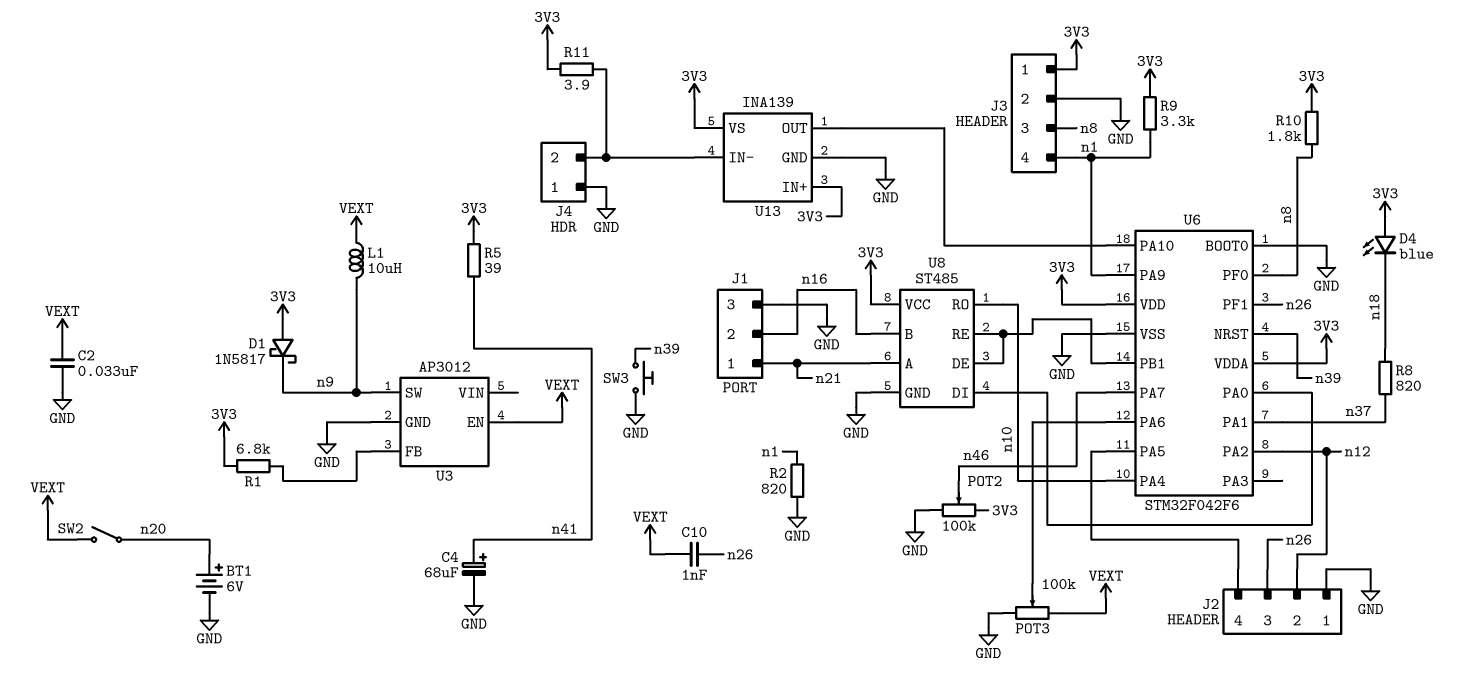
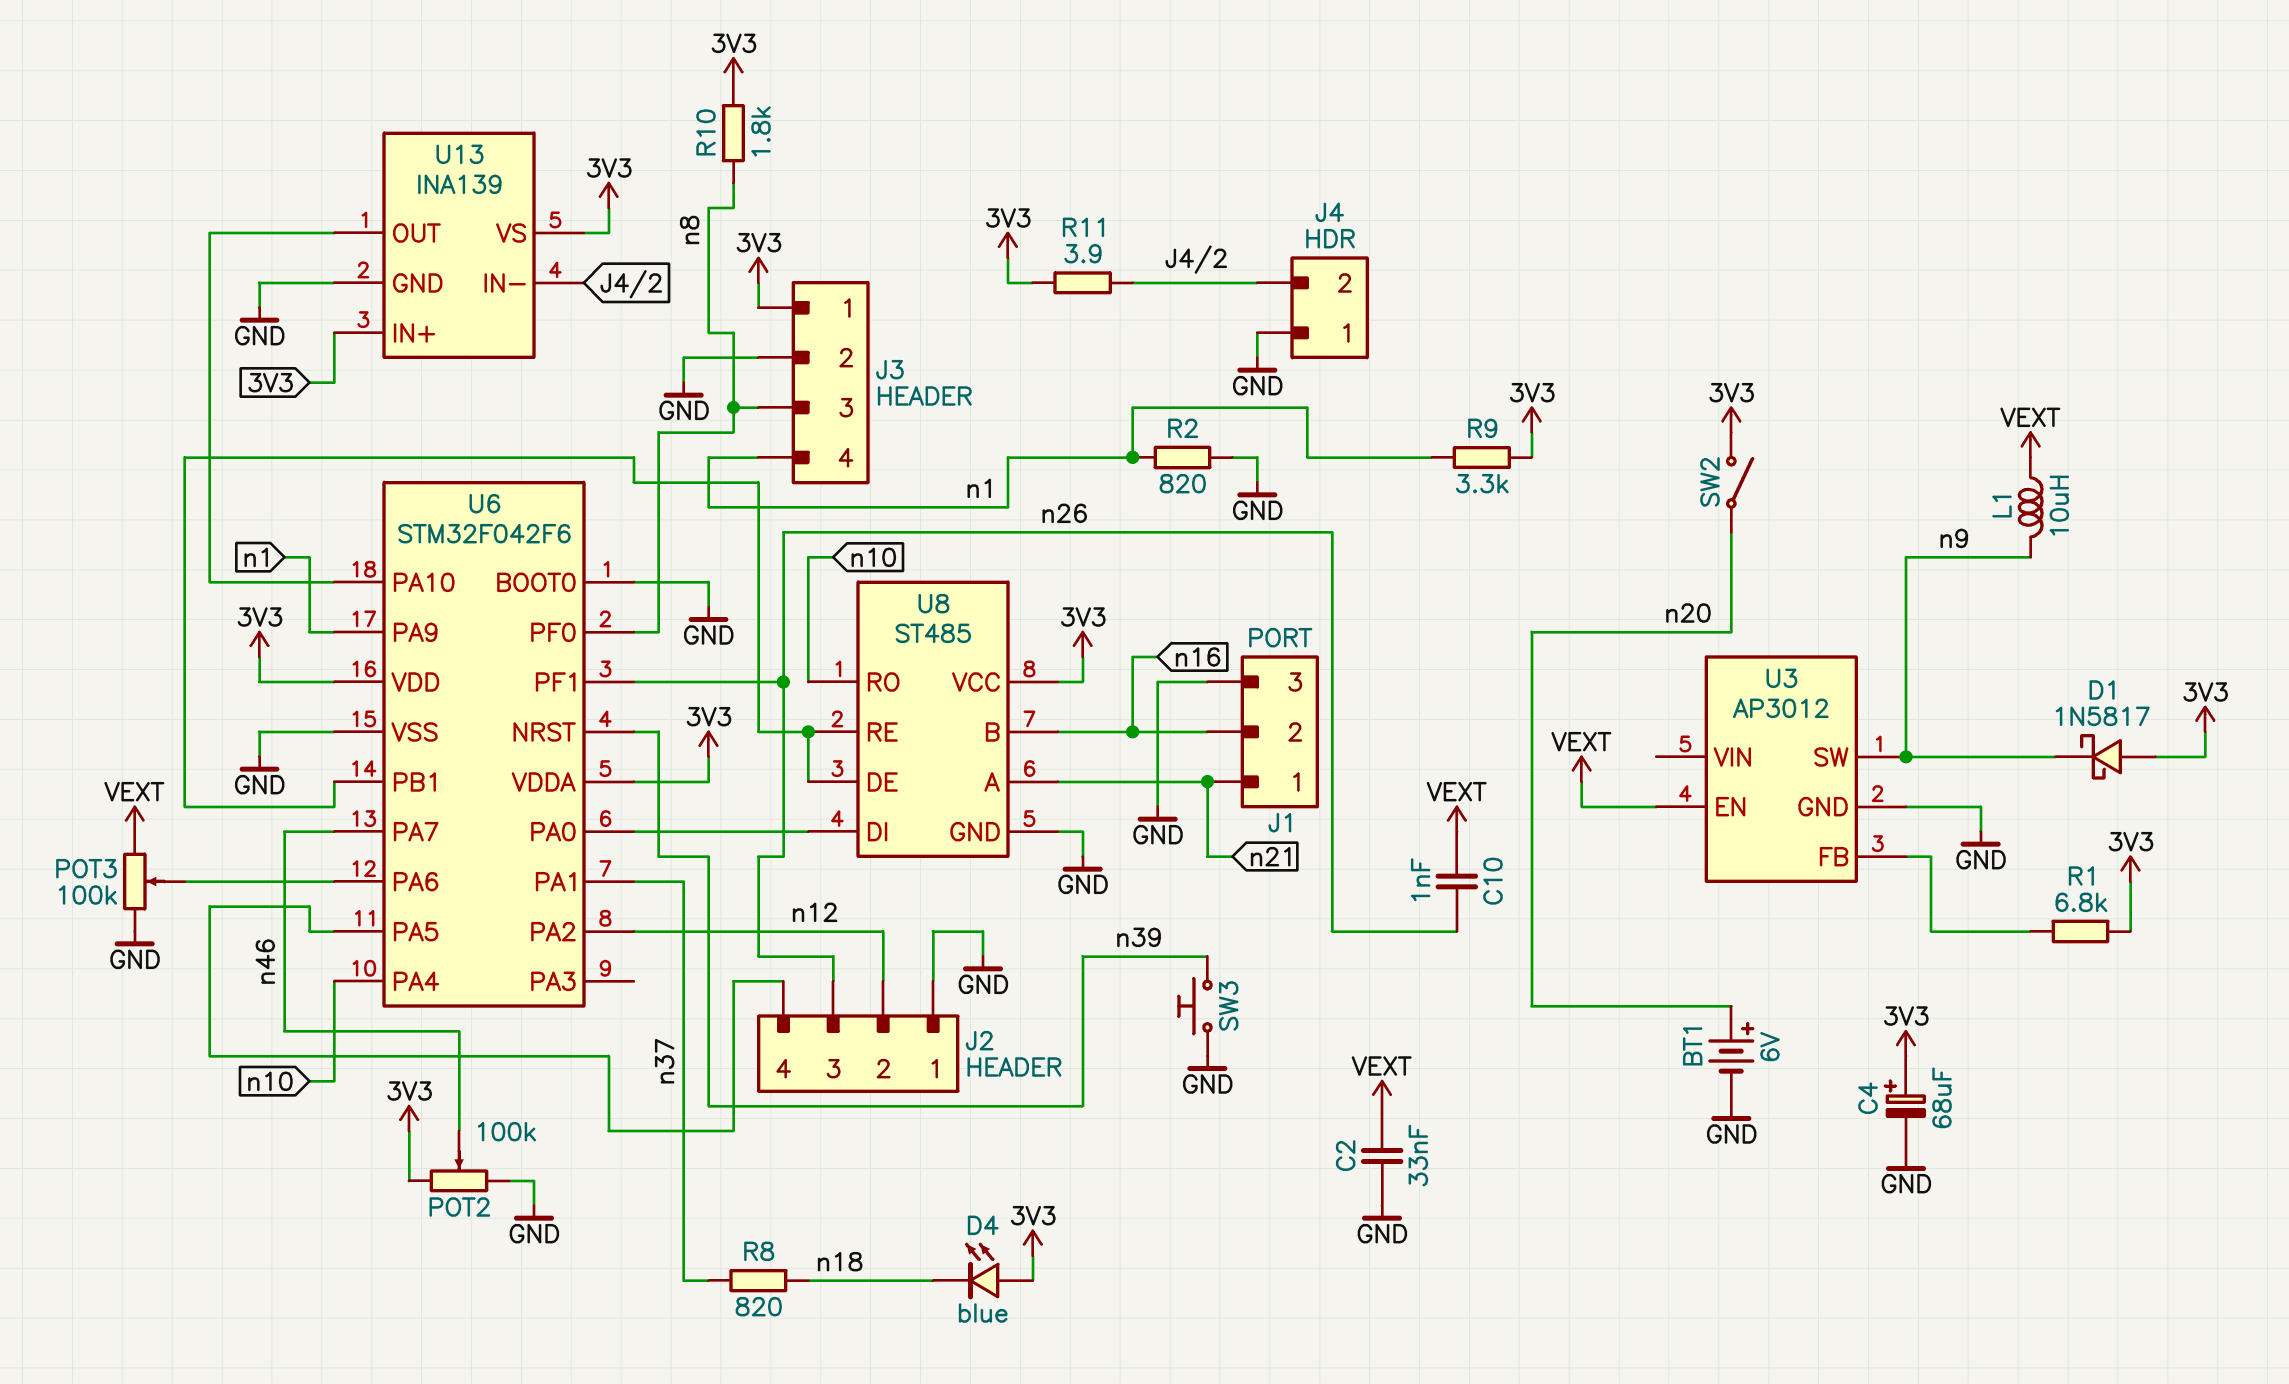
C4: 68uF (plus n41, minus GND) -> 68uF (plus 3V3, minus GND)
R5: 39 (3V3, n41) -> none
SW2: switch (VEXT, n20) -> switch (3V3, n20)

